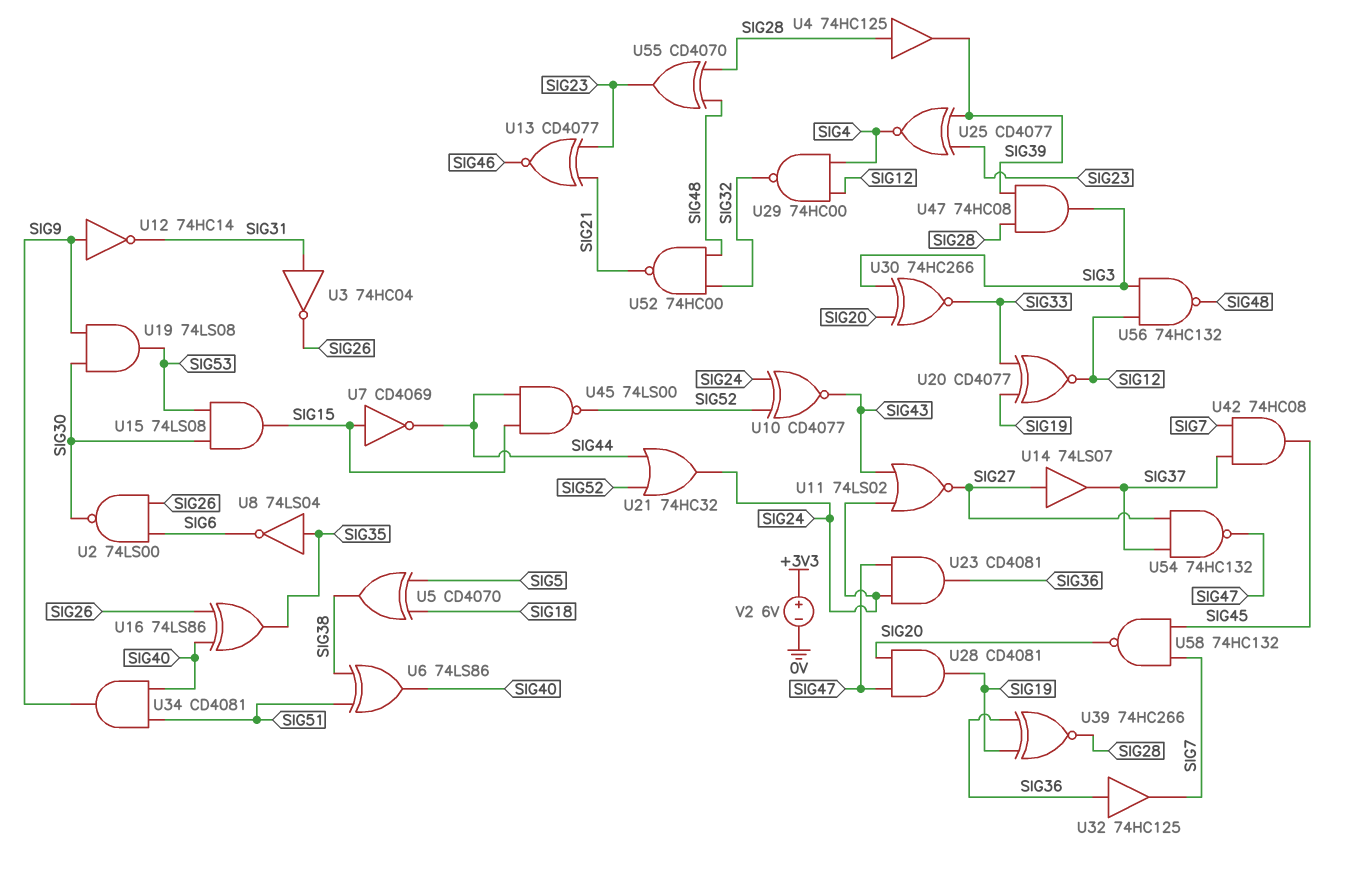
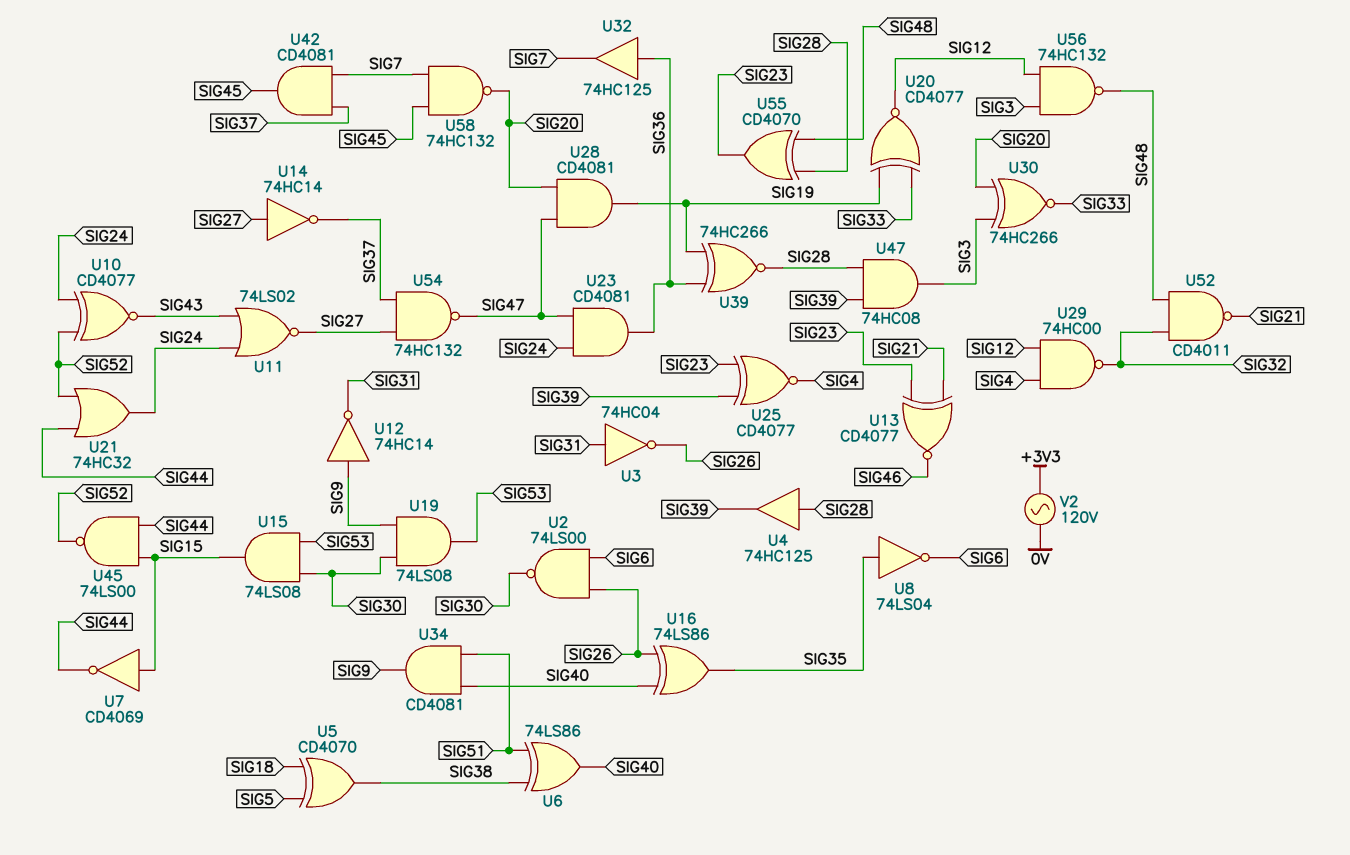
U14: buffer 74LS07 (in SIG27, out SIG37) -> NOT 74HC14 (in SIG27, out SIG37)
U42: AND 74HC08 (in SIG7, in SIG37, out SIG45) -> AND CD4081 (in SIG7, in SIG37, out SIG45)
U52: NAND 74HC00 (in SIG32, in SIG48, out SIG21) -> NAND CD4011 (in SIG32, in SIG48, out SIG21)
V2: 6V (plus +3V3, minus 0V) -> AC 120V (+3V3, 0V)

